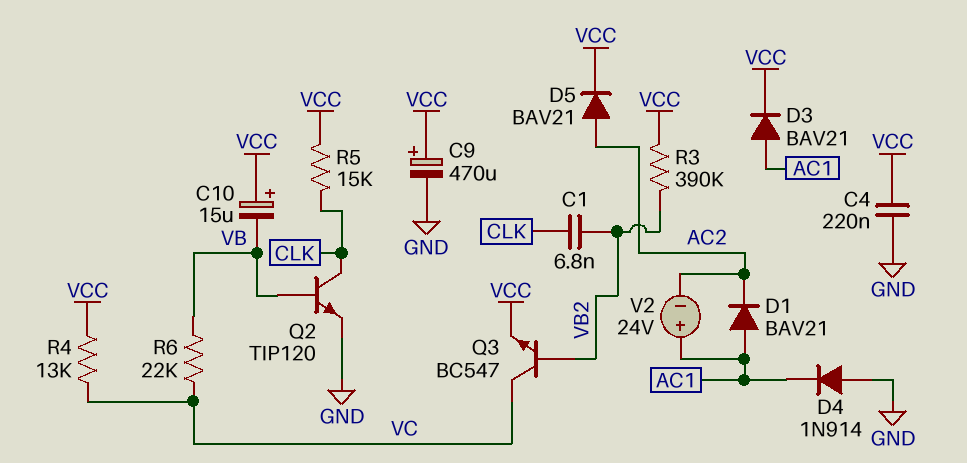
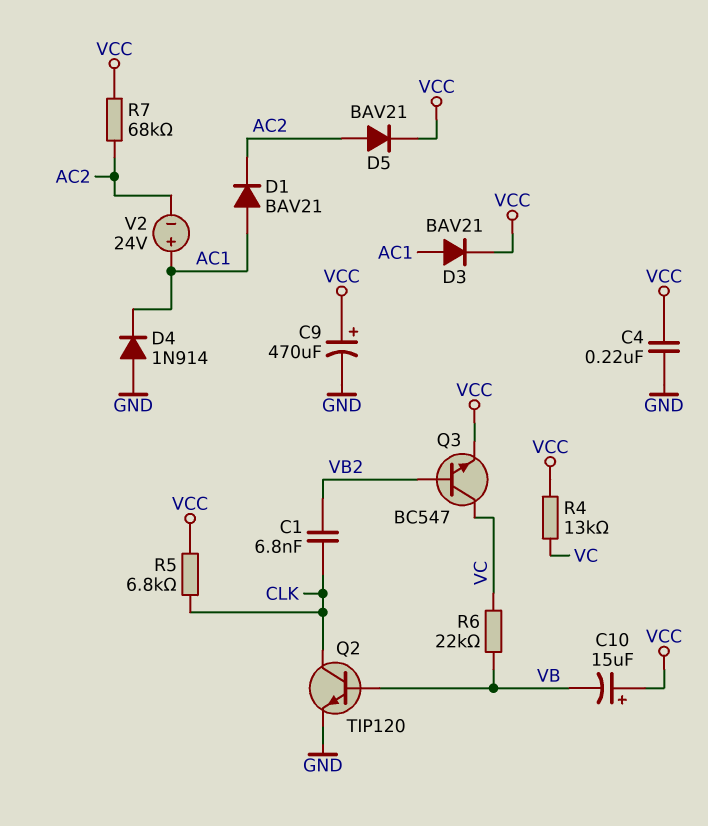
R3: 390k (VB2, VCC) -> none
R5: 15k (CLK, VCC) -> 6.8k (CLK, VCC)
R7: none -> 68k (AC2, VCC)

